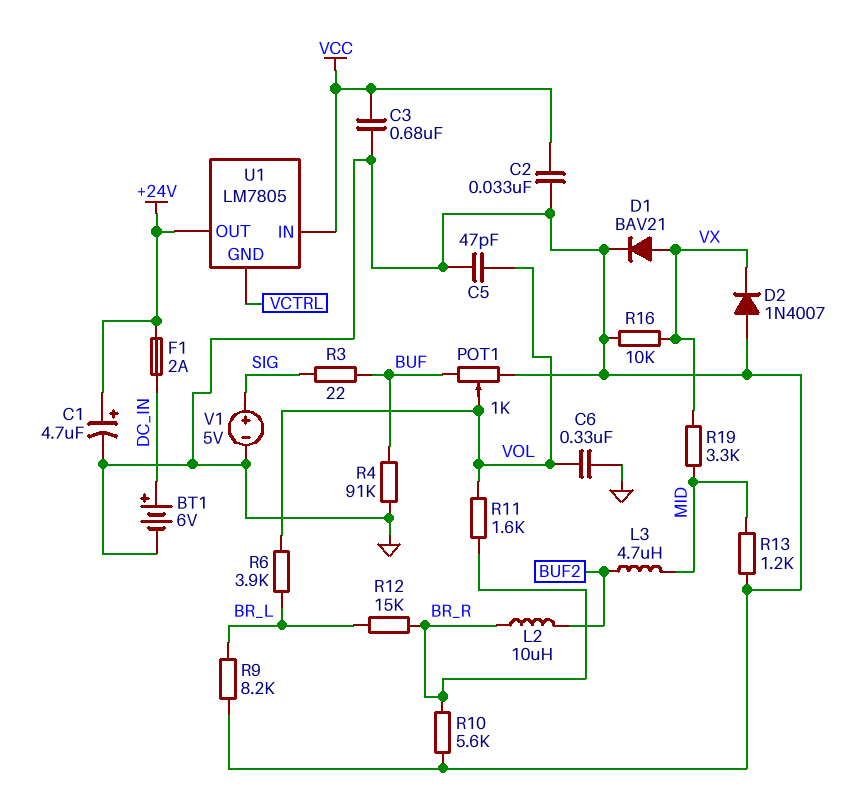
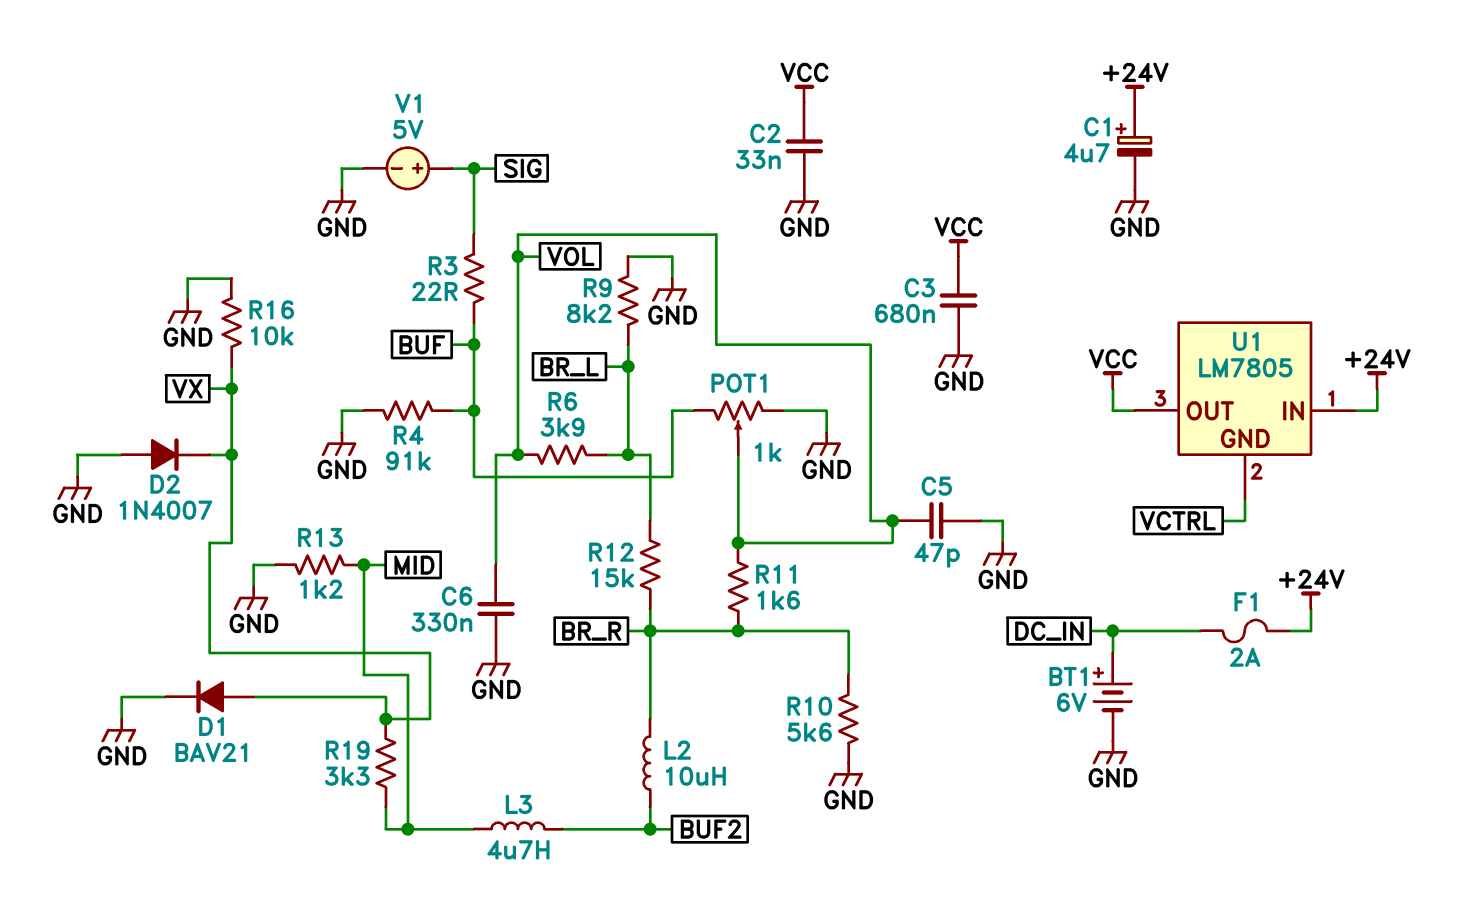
U1 pin IN: VCC -> +24V
U1 pin OUT: +24V -> VCC

